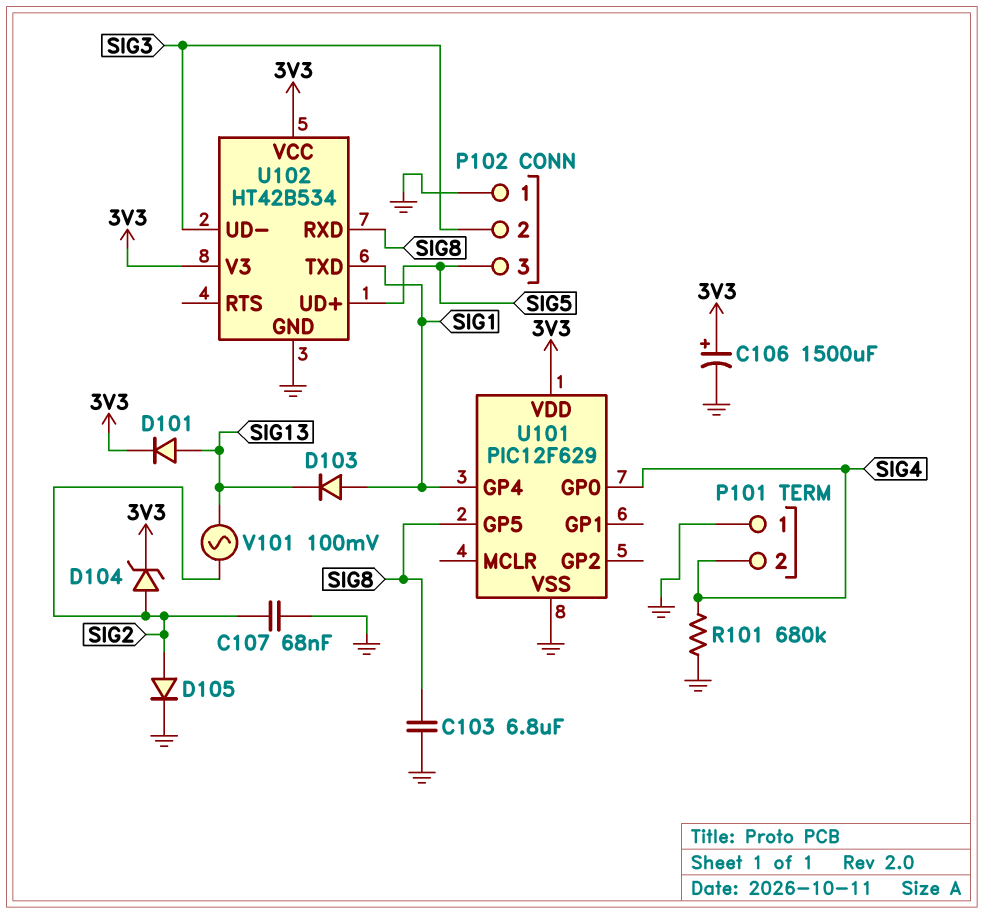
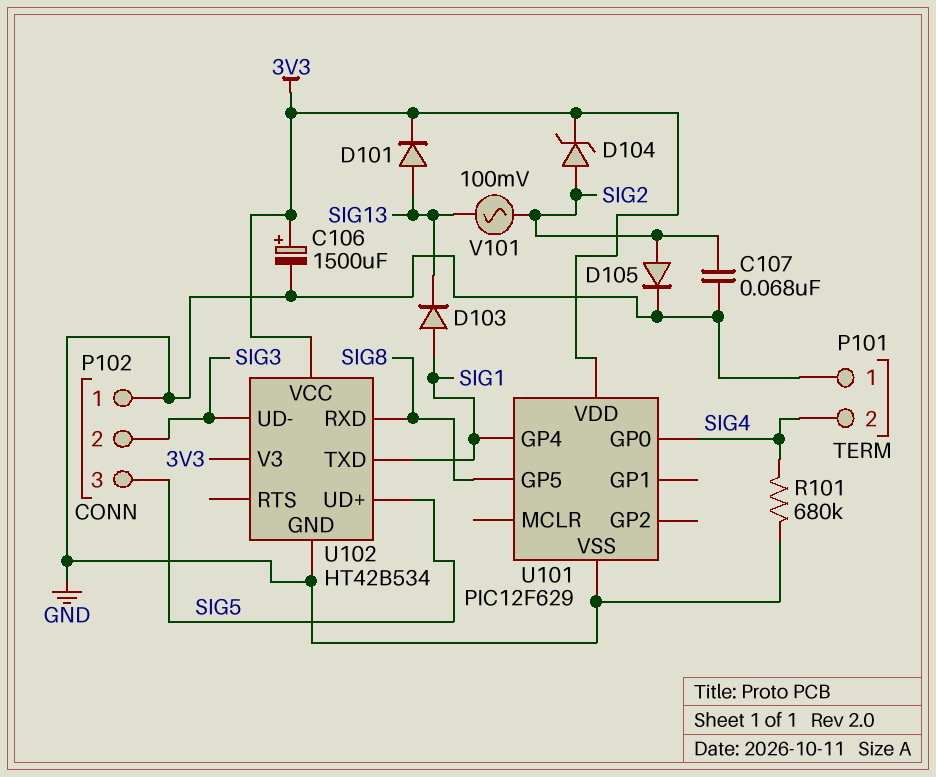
C103: 6.8uF (GND, SIG8) -> none

